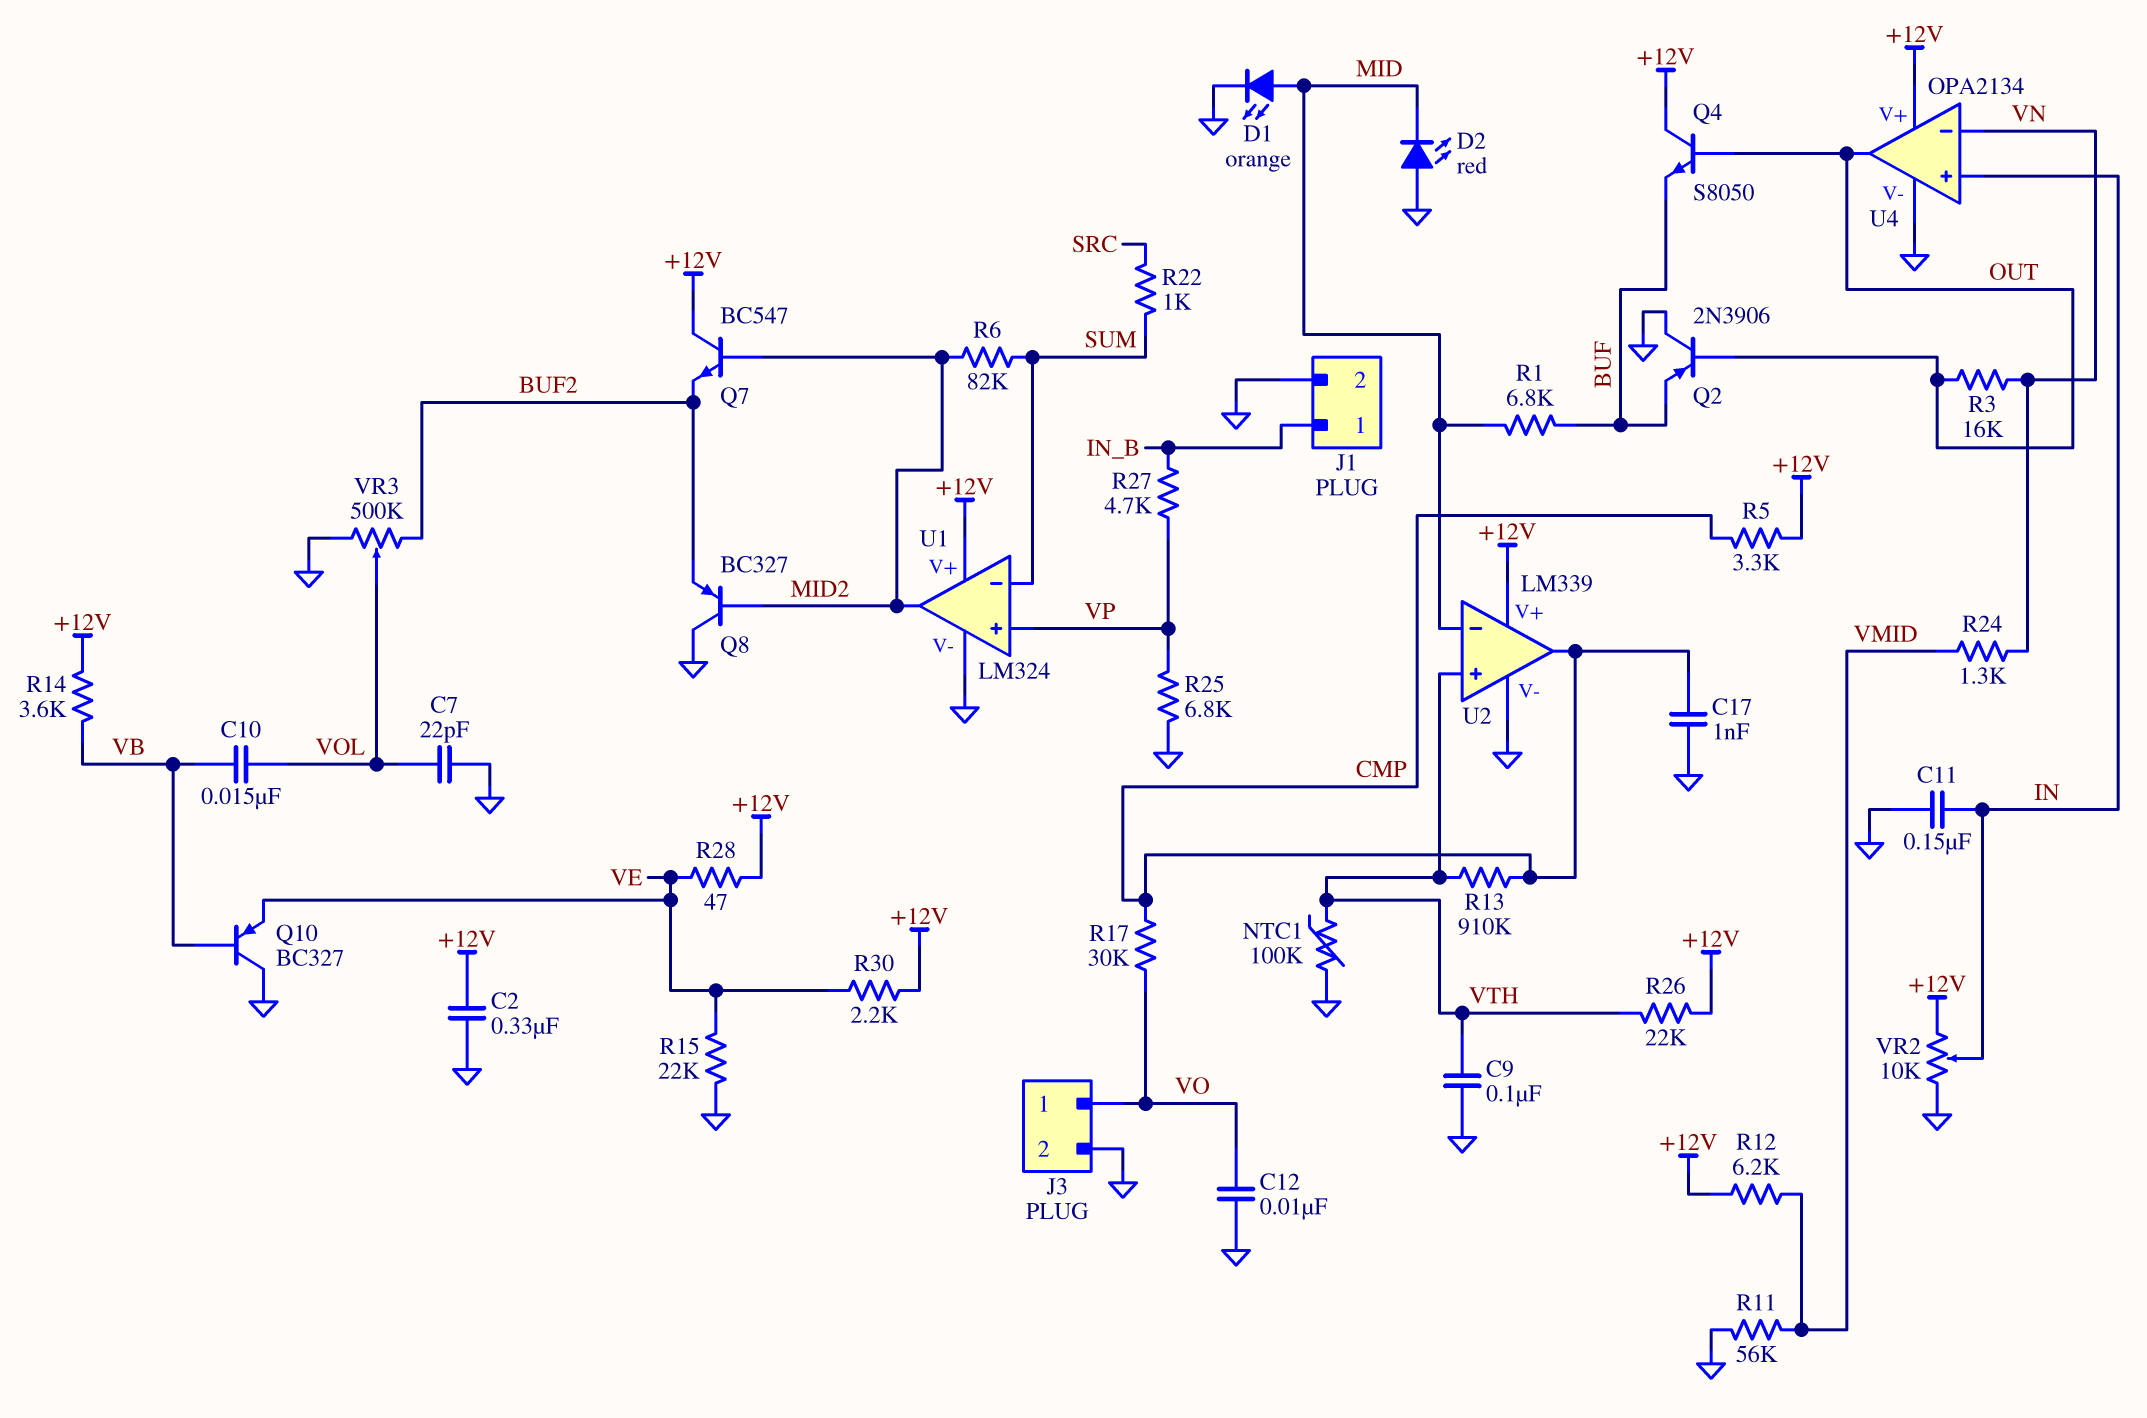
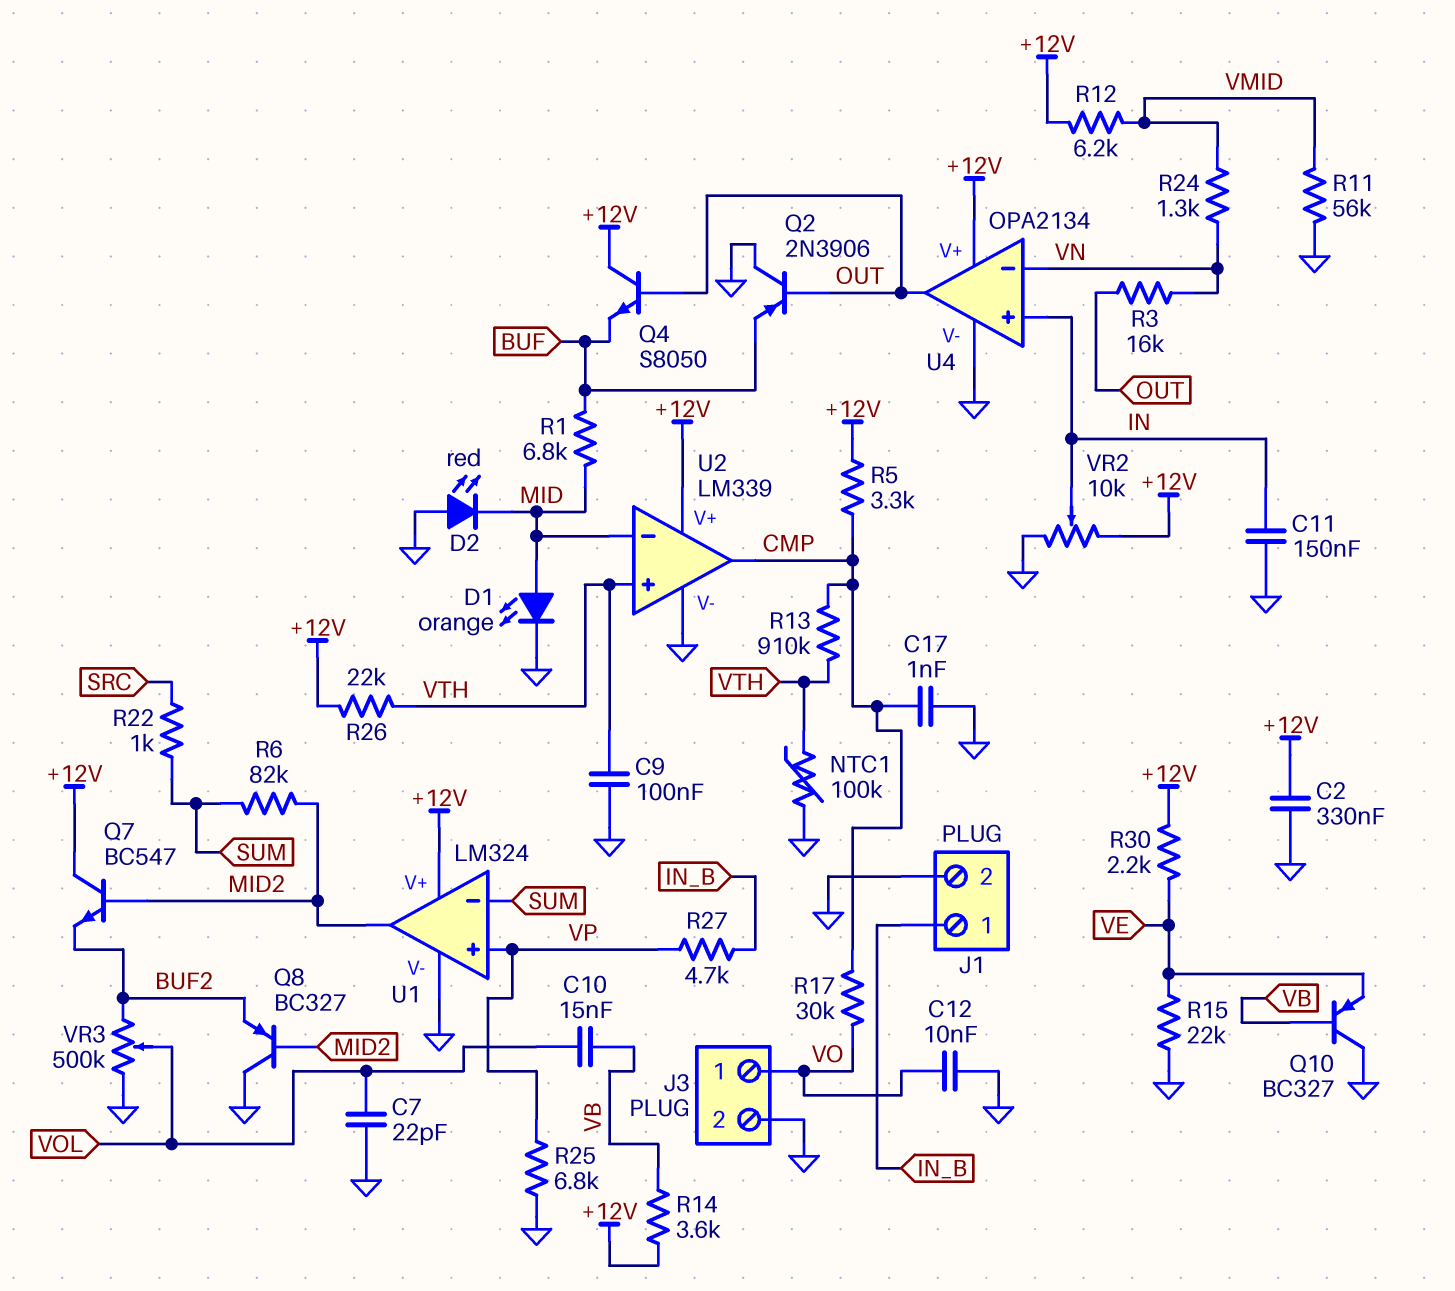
R28: 47 (+12V, VE) -> none

